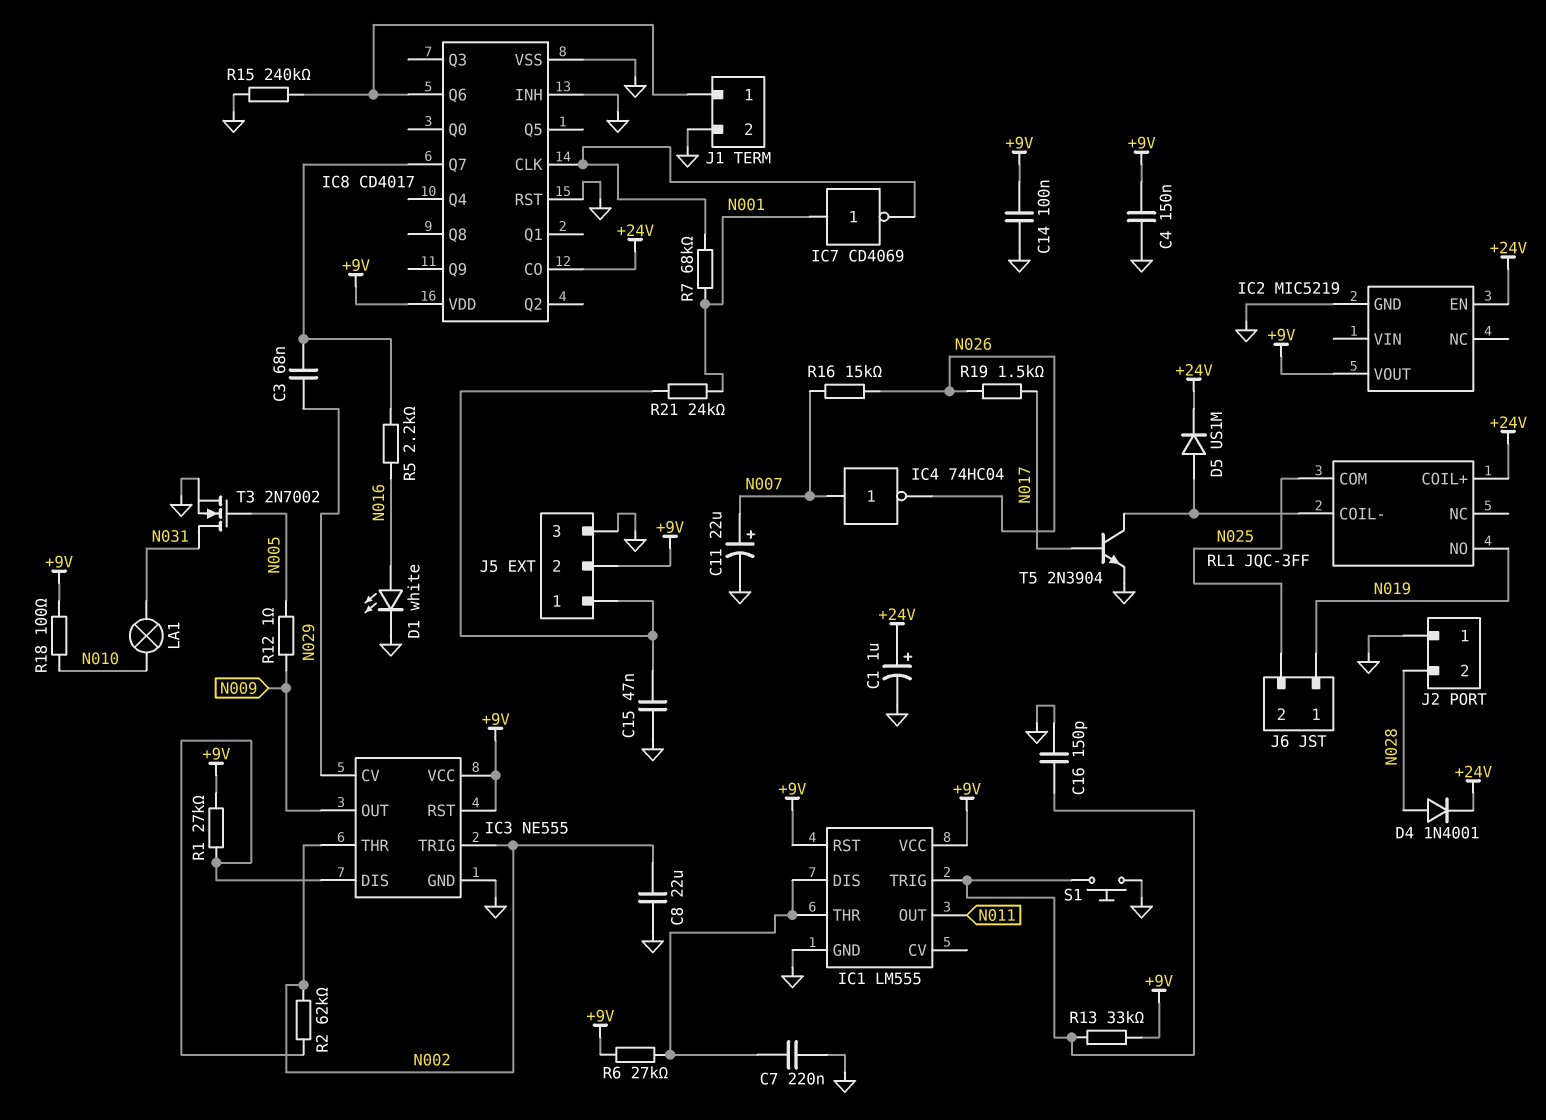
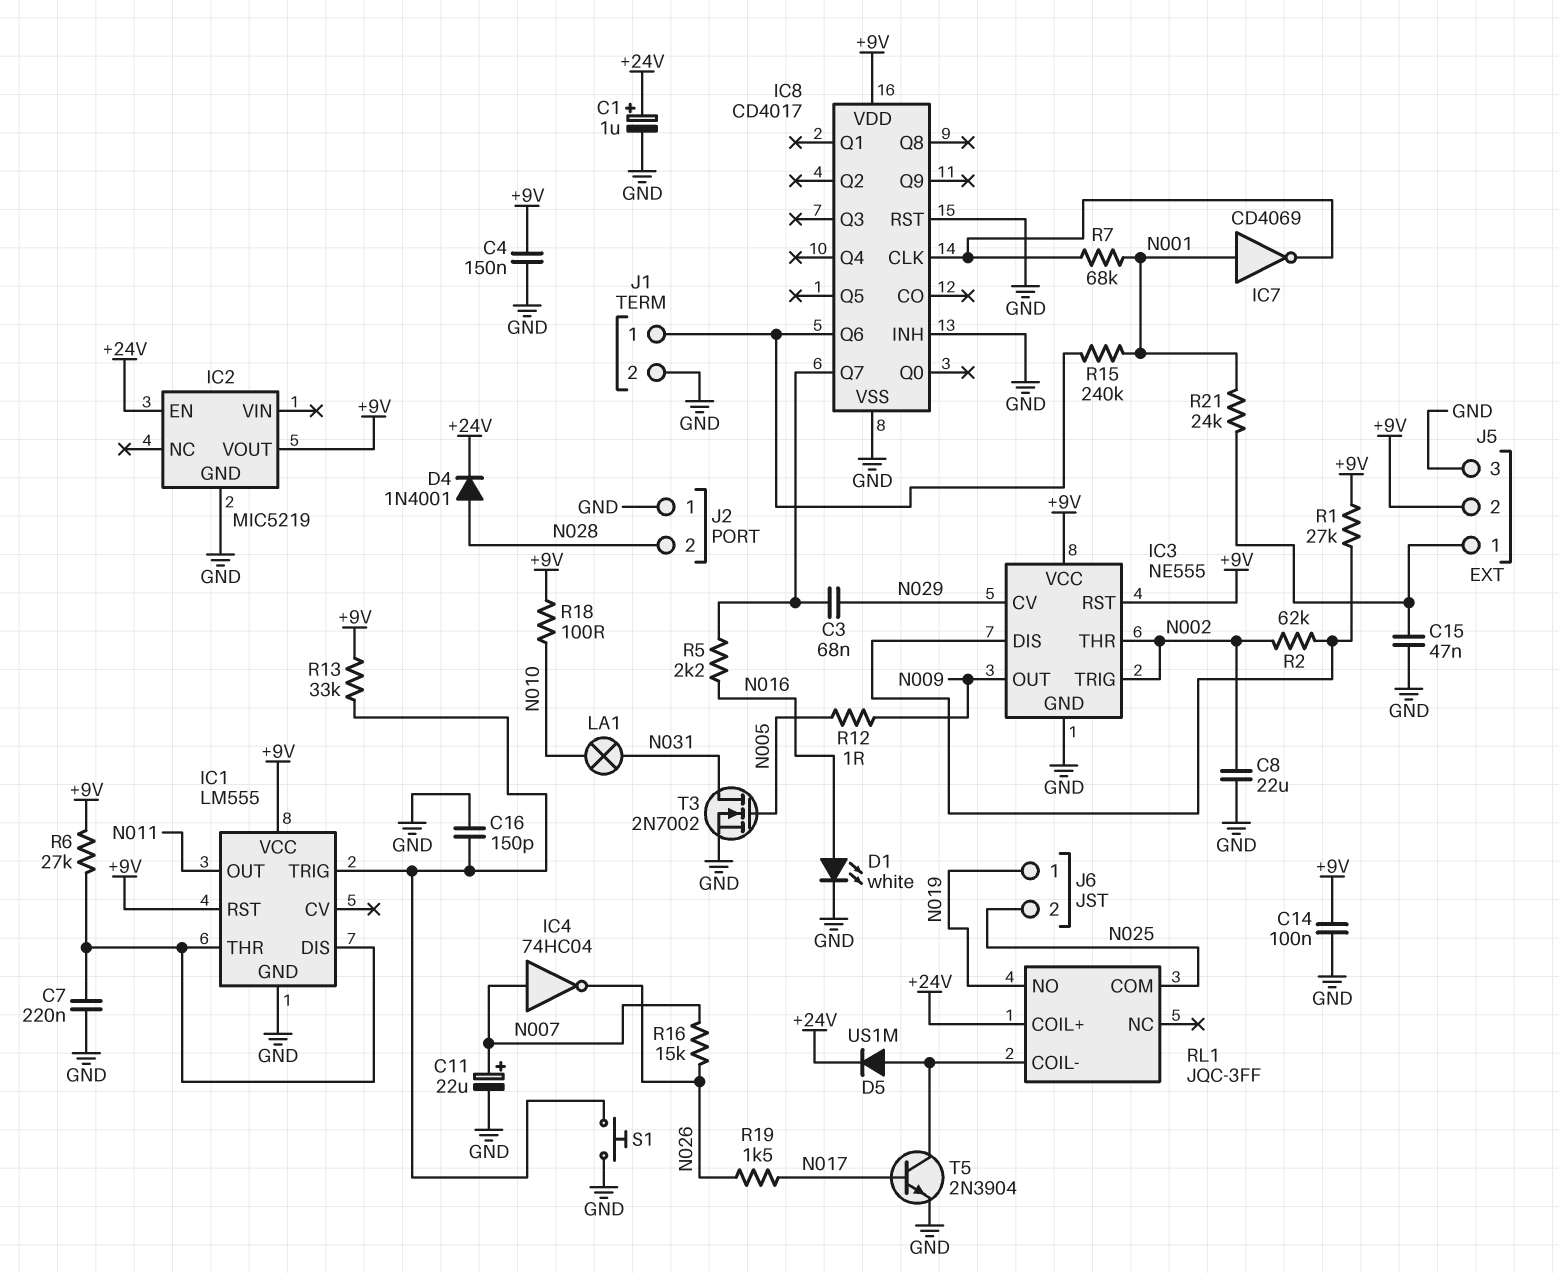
IC8 pin CO: +24V -> none
R15: 240k (GND, IC8/Q6) -> 240k (IC8/Q6, N001)

